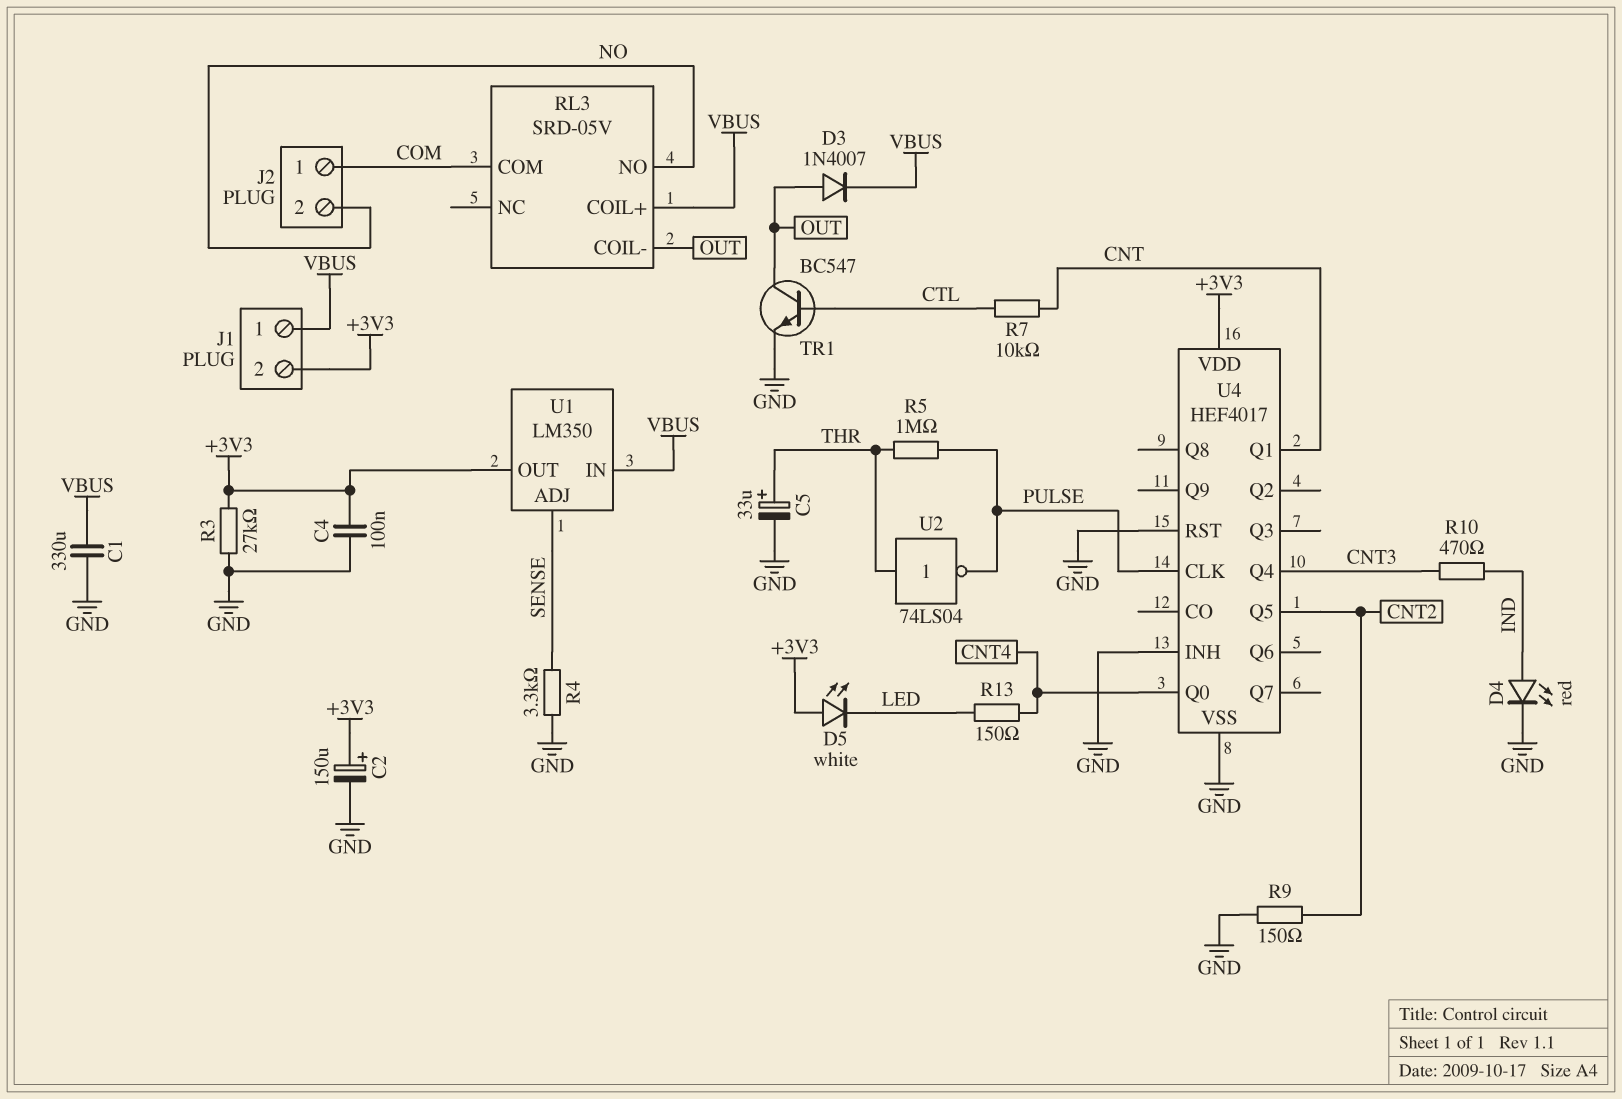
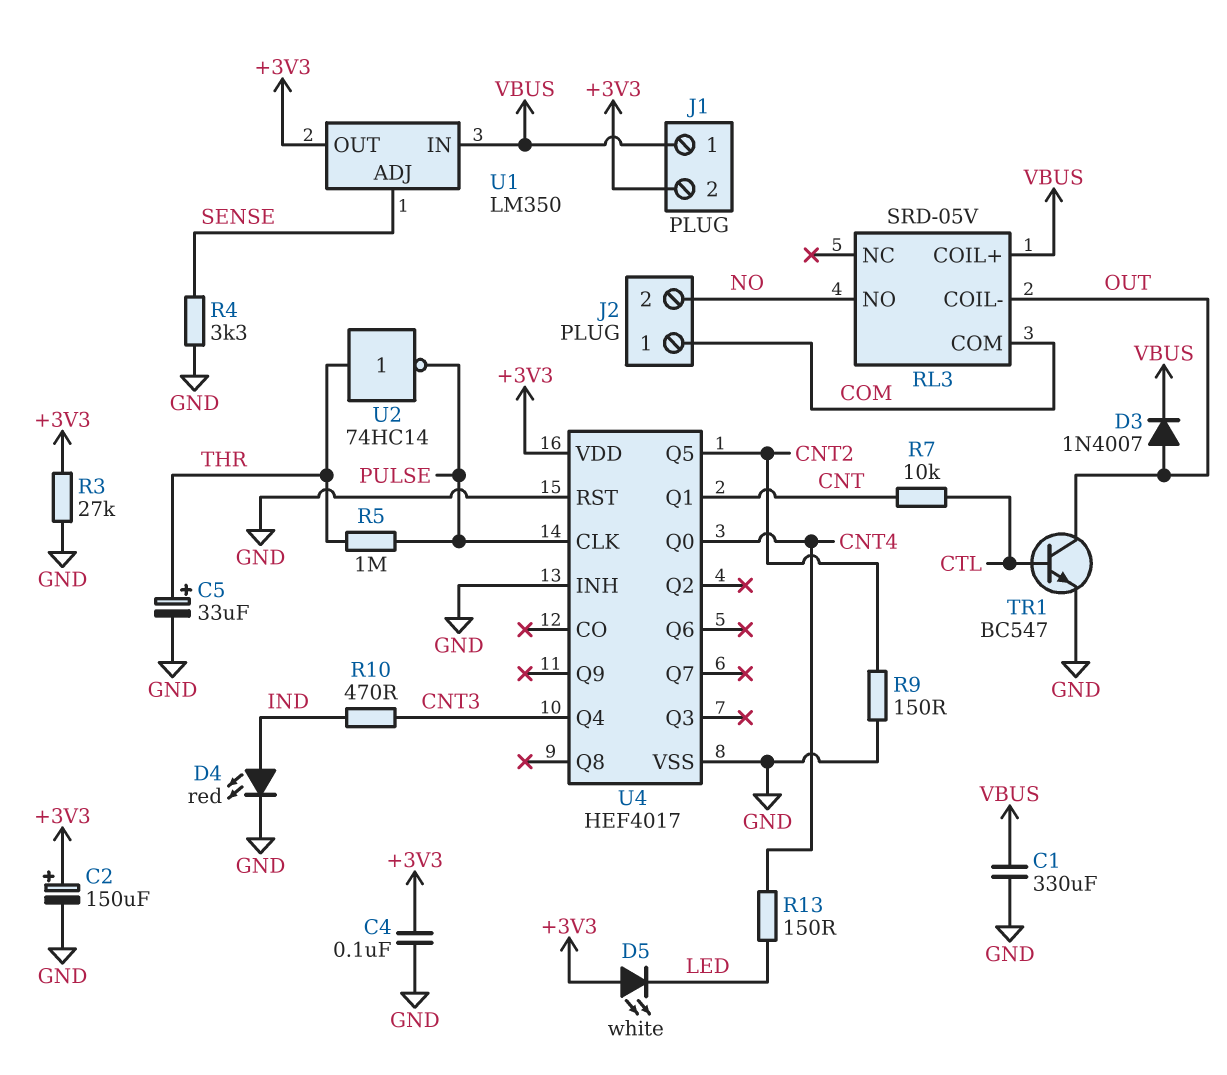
U2: NOT 74LS04 (in THR, out PULSE) -> NOT 74HC14 (in THR, out PULSE)

